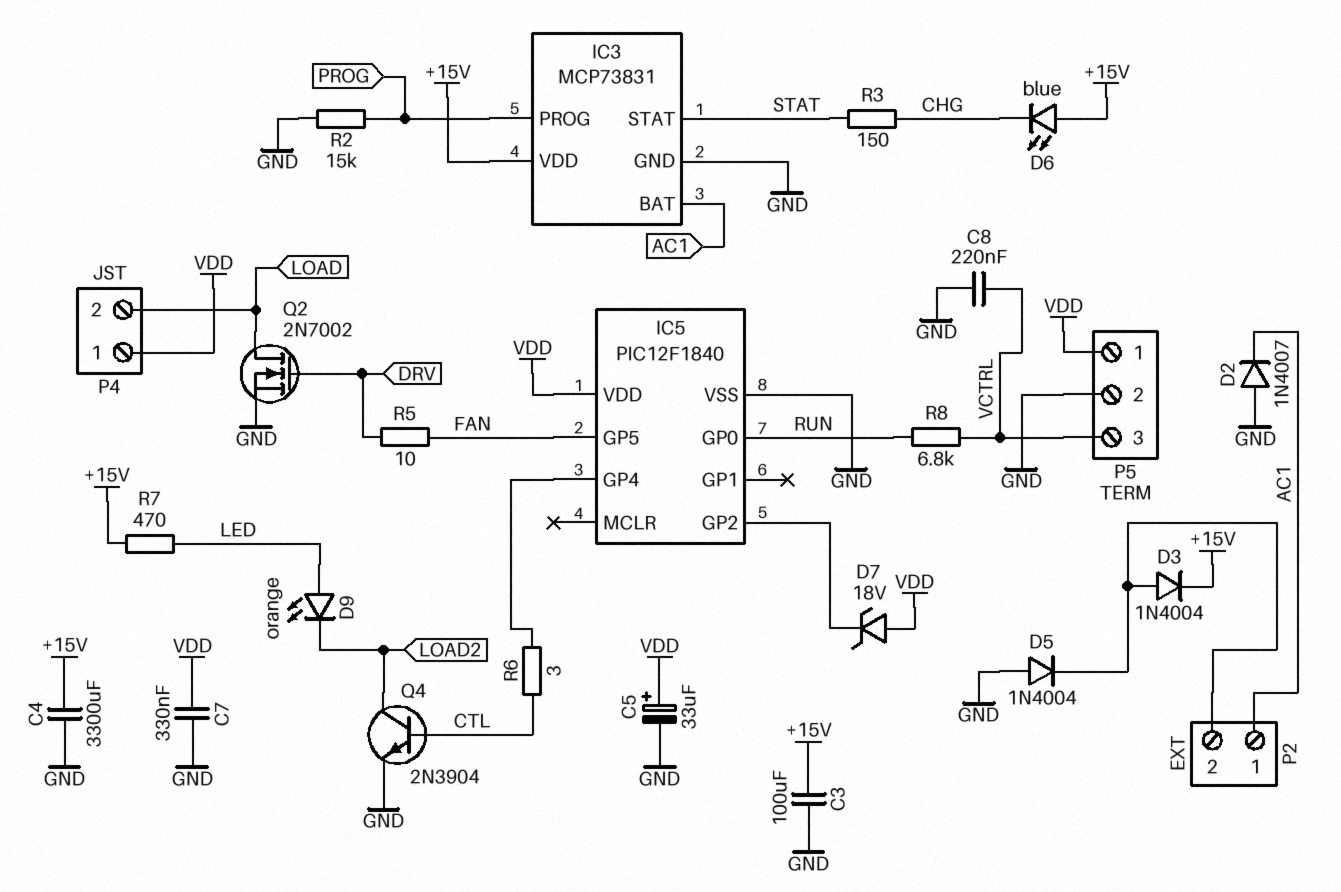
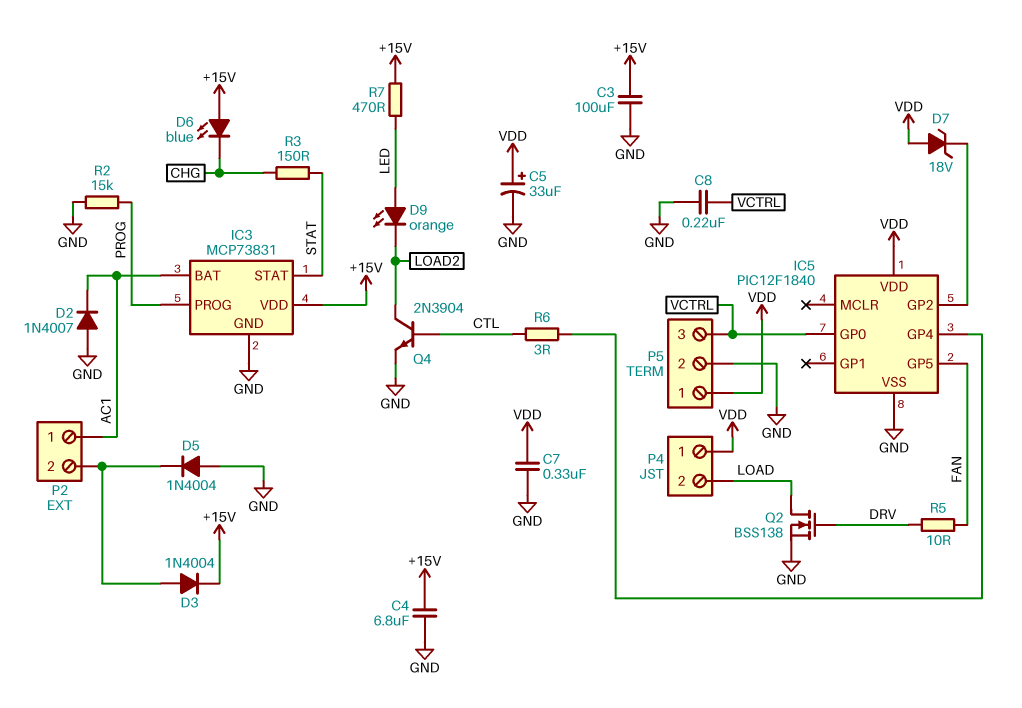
C4: 3300uF (+15V, GND) -> 6.8uF (+15V, GND)
IC5 pin GP0: RUN -> VCTRL
Q2: NMOS 2N7002 (G DRV, D LOAD, S GND) -> NMOS BSS138 (G DRV, D LOAD, S GND)
R8: 6.8k (RUN, VCTRL) -> none

